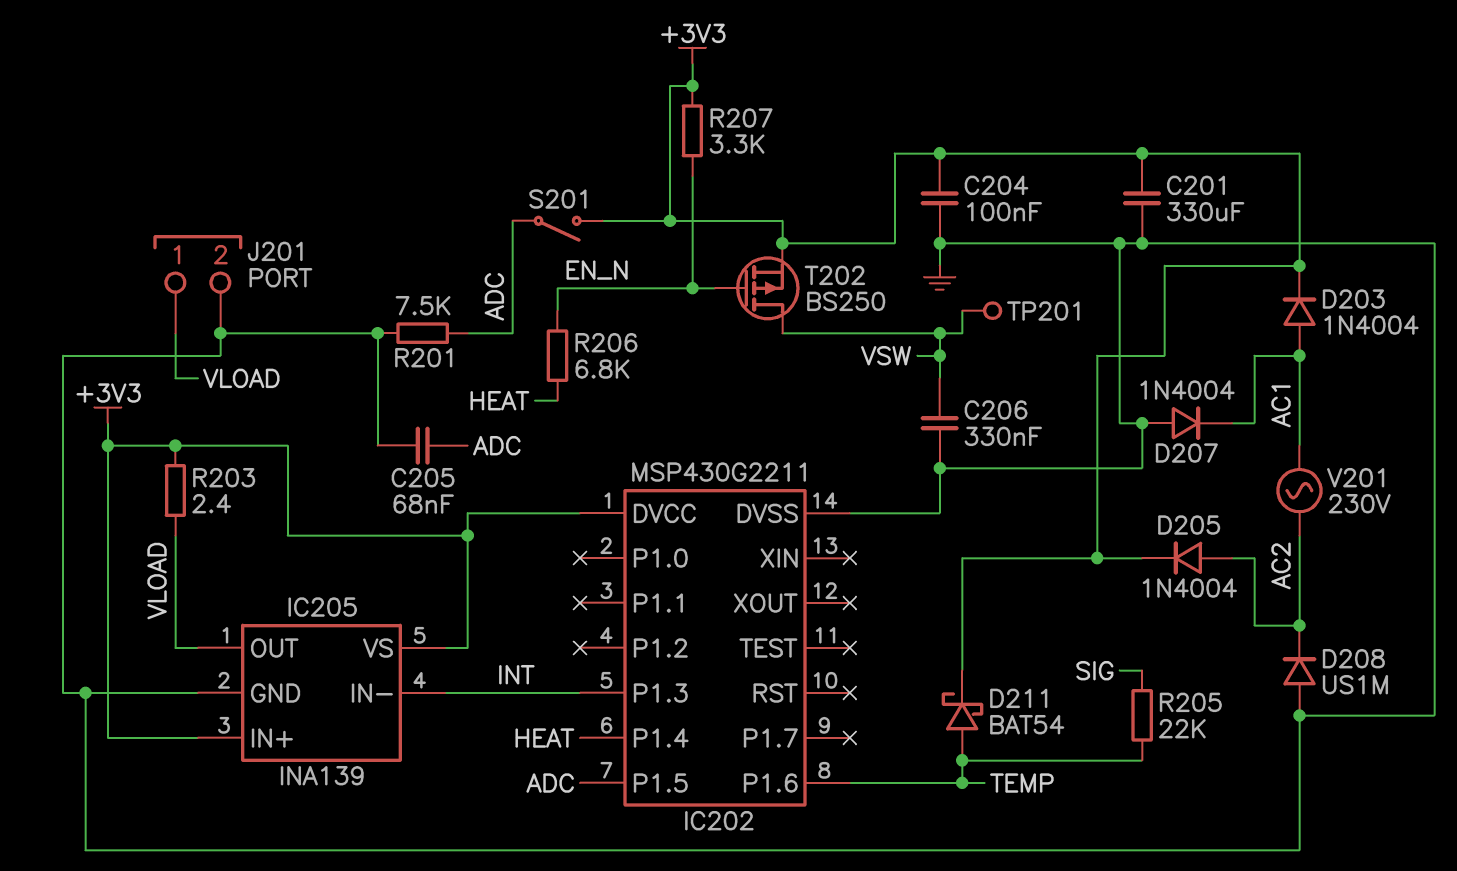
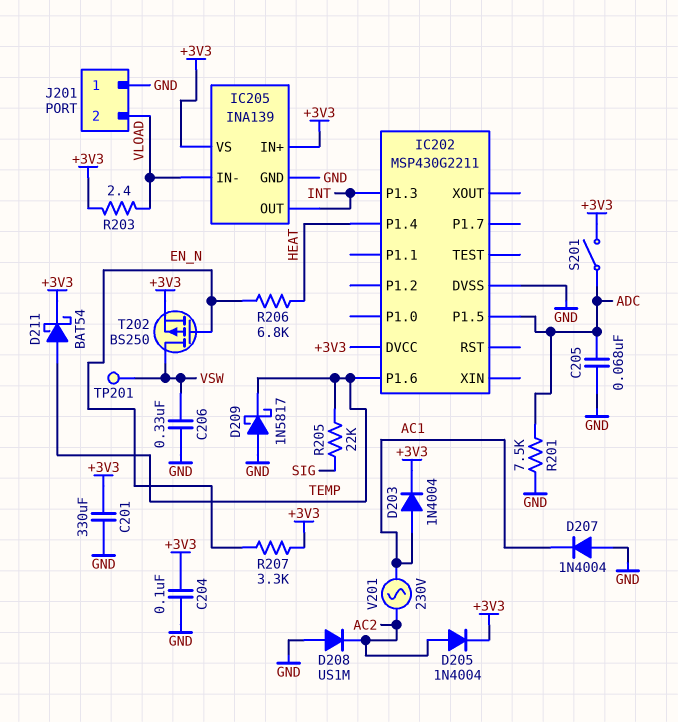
D209: none -> schottky 1N5817 (A GND, K TEMP)
IC205 pin IN-: INT -> VLOAD
IC205 pin OUT: VLOAD -> INT
J201 pin 1: VLOAD -> GND
J201 pin 2: GND -> VLOAD

